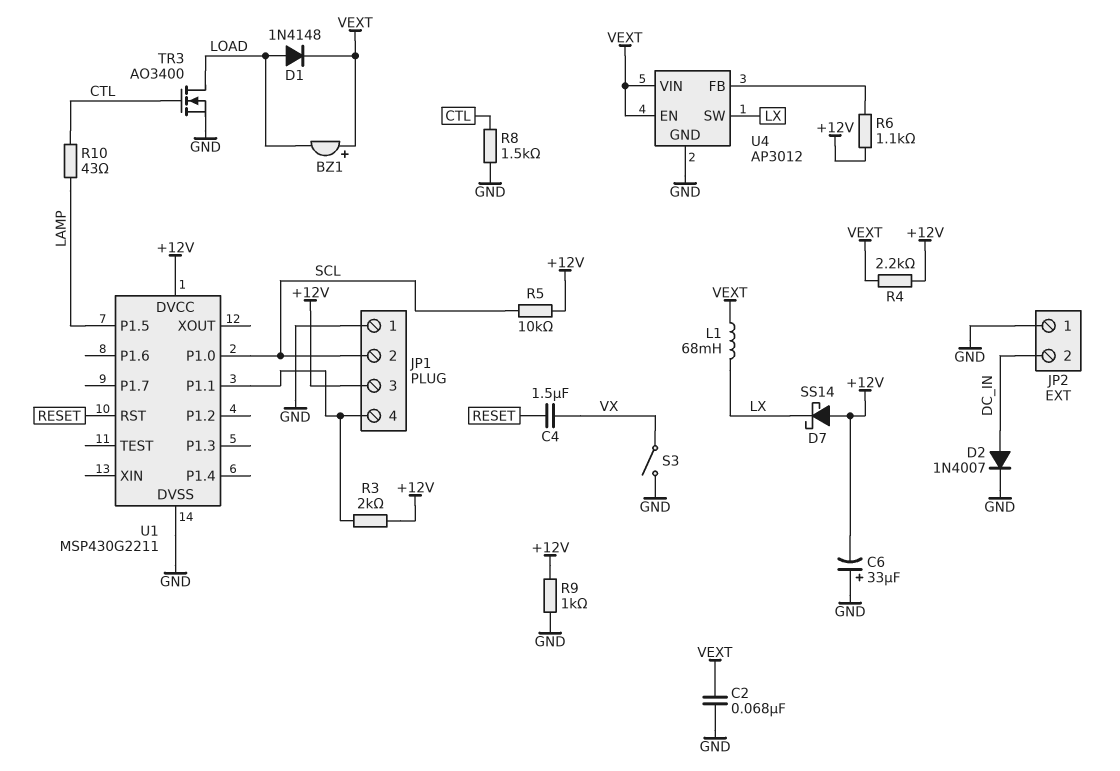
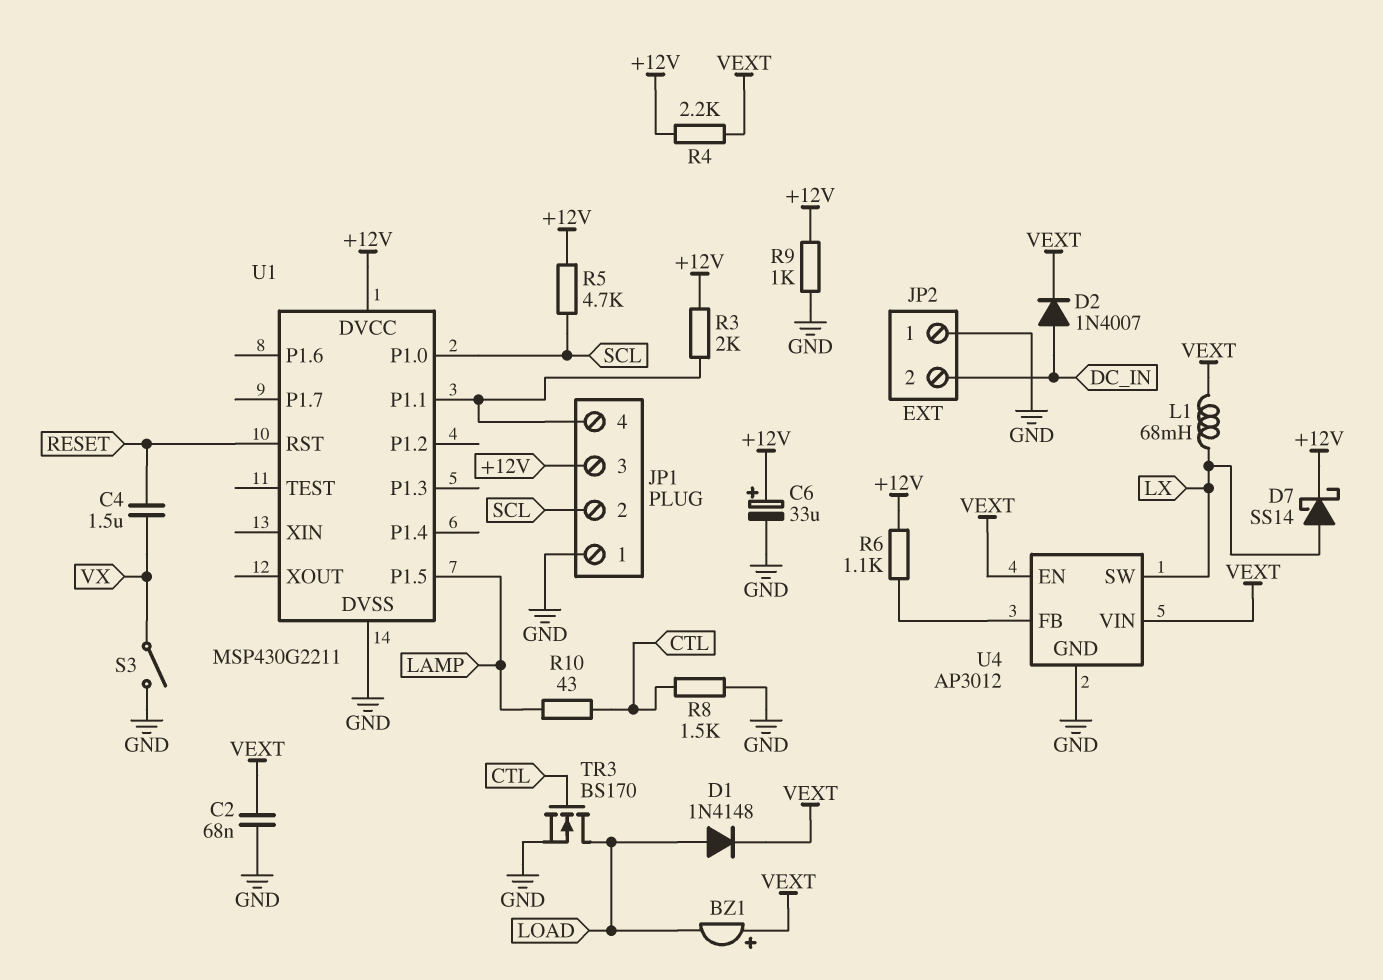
C6: 33uF (plus GND, minus +12V) -> 33uF (plus +12V, minus GND)
D2: diode 1N4007 (A DC_IN, K GND) -> diode 1N4007 (A DC_IN, K VEXT)
D7: schottky SS14 (A +12V, K LX) -> schottky SS14 (A LX, K +12V)
R5: 10k (+12V, SCL) -> 4.7k (+12V, SCL)
TR3: NMOS AO3400 (G CTL, D LOAD, S GND) -> NMOS BS170 (G CTL, D LOAD, S GND)

